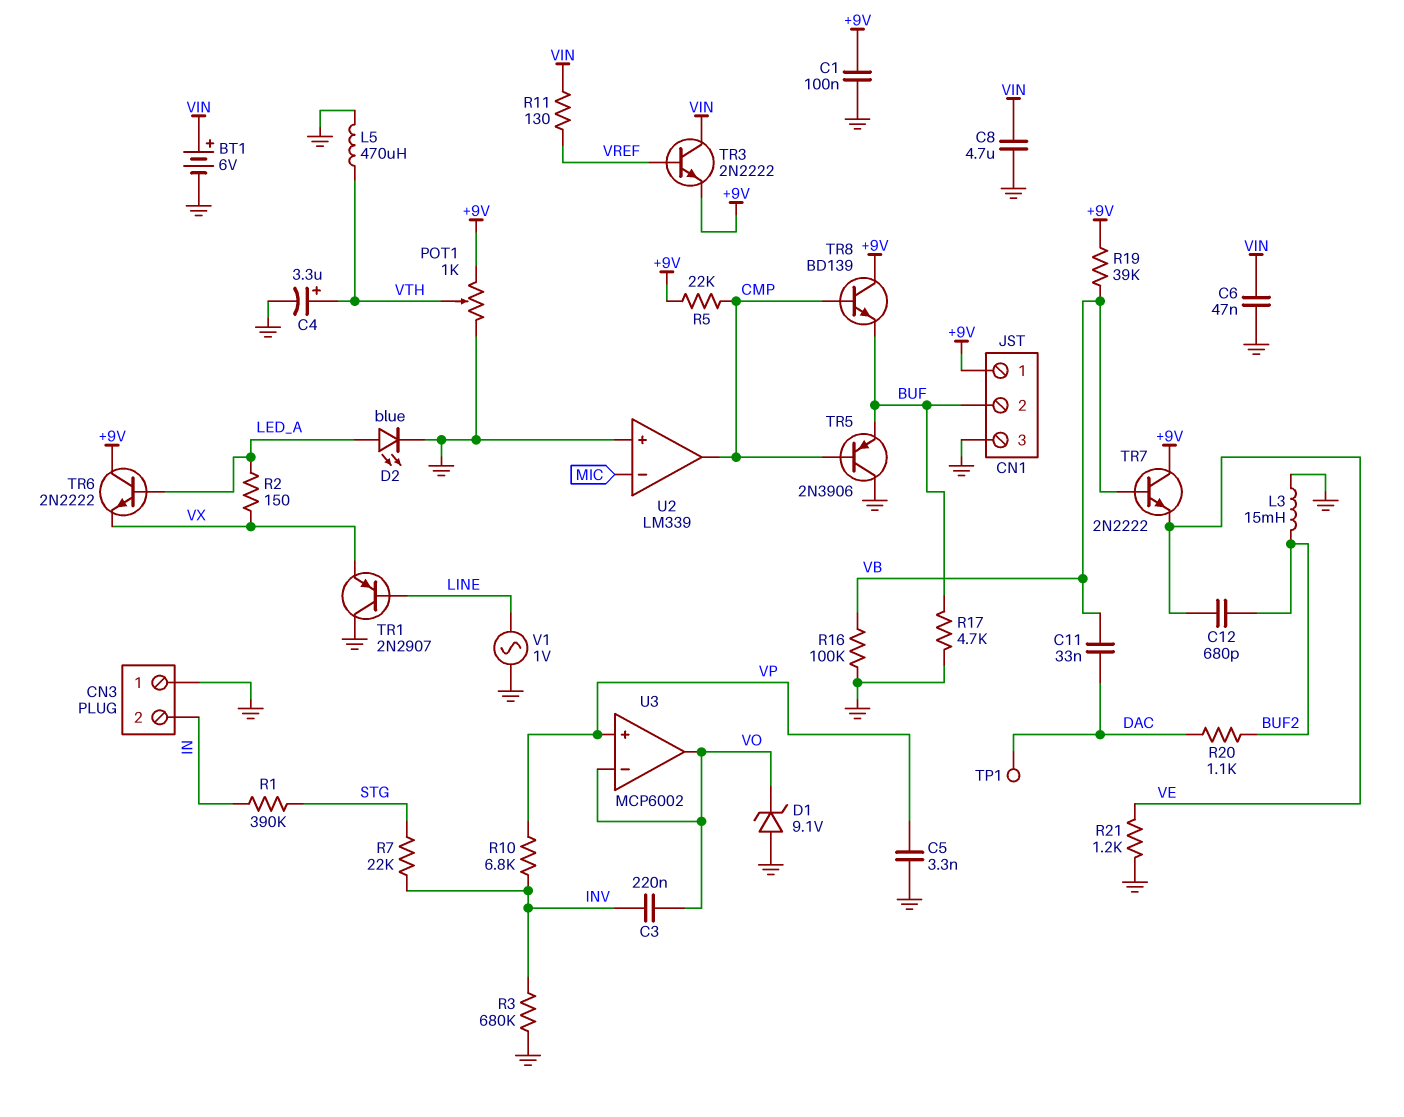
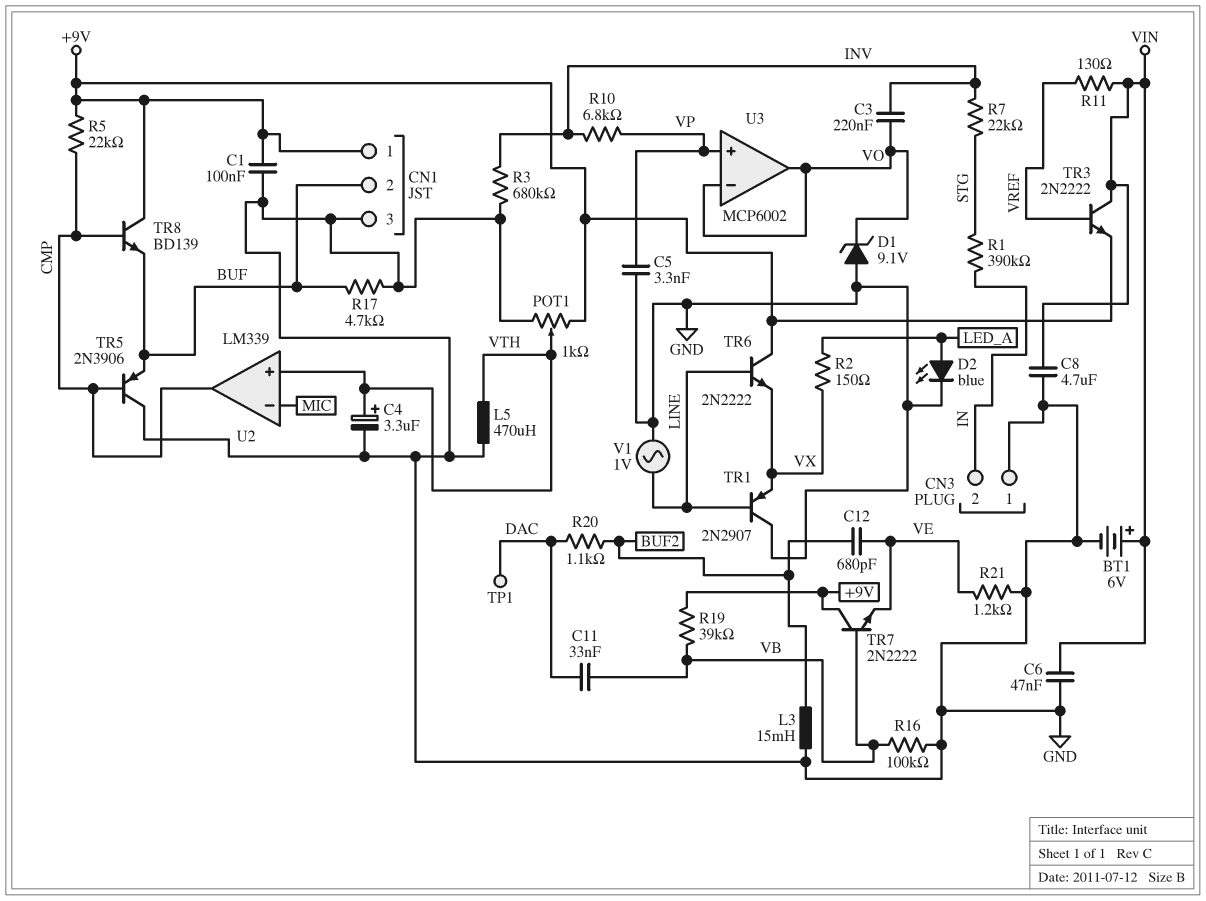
TR6: NPN 2N2222 (B LED_A, C +9V, E VX) -> NPN 2N2222 (B LINE, C +9V, E VX)
U2 pin in+: GND -> VTH

